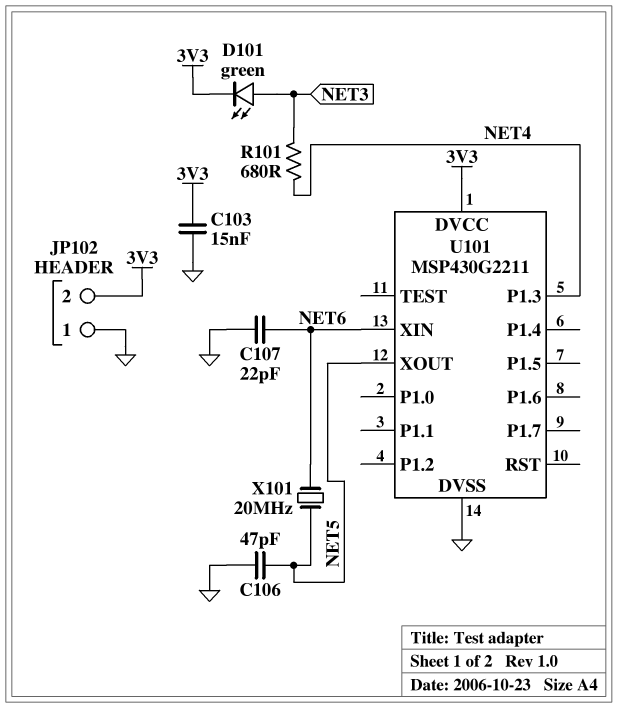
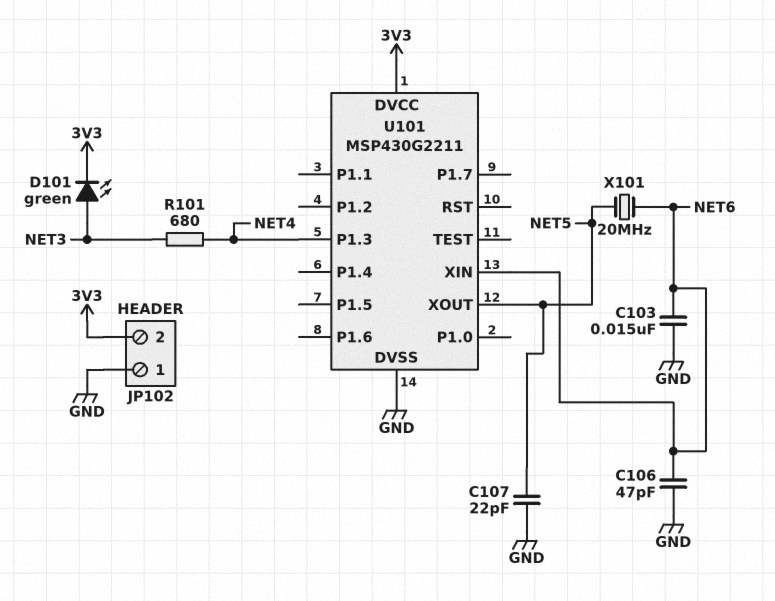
C103: 15nF (3V3, GND) -> 15nF (GND, NET6)
C106: 47pF (GND, NET5) -> 47pF (GND, NET6)
C107: 22pF (GND, NET6) -> 22pF (GND, NET5)

